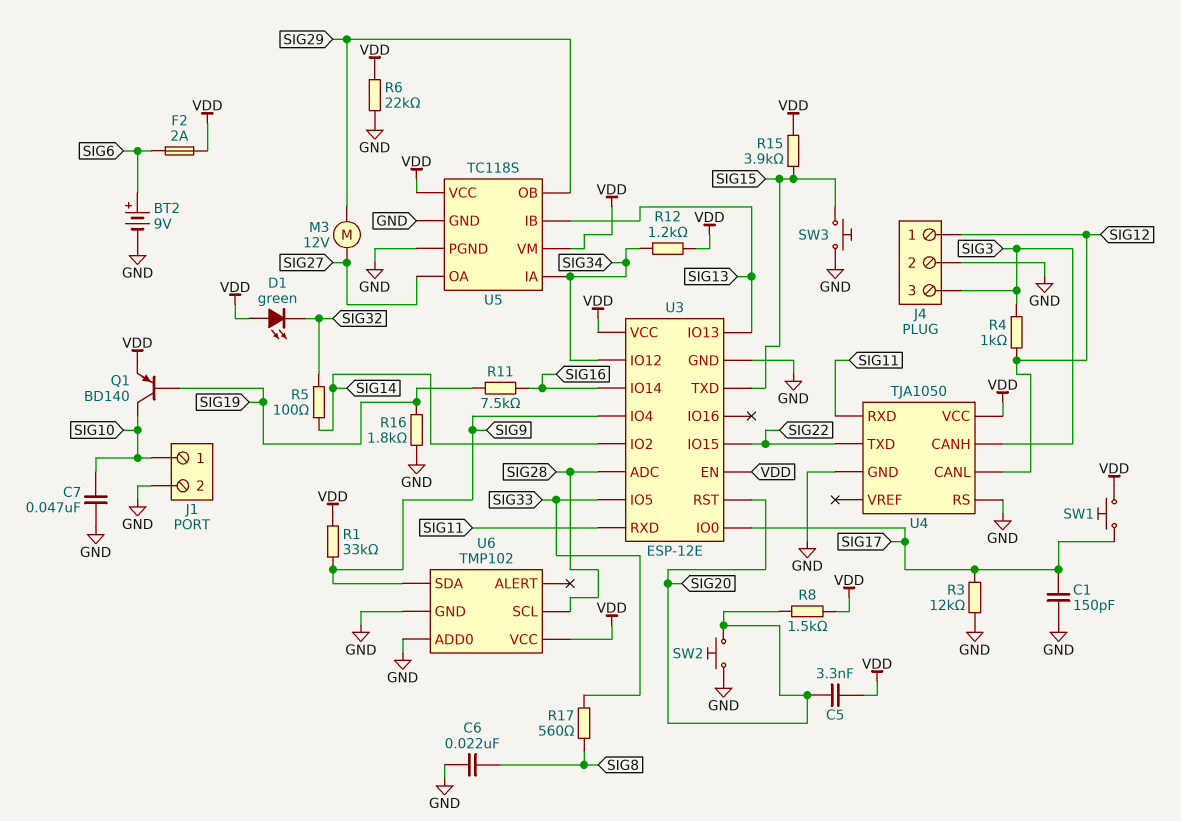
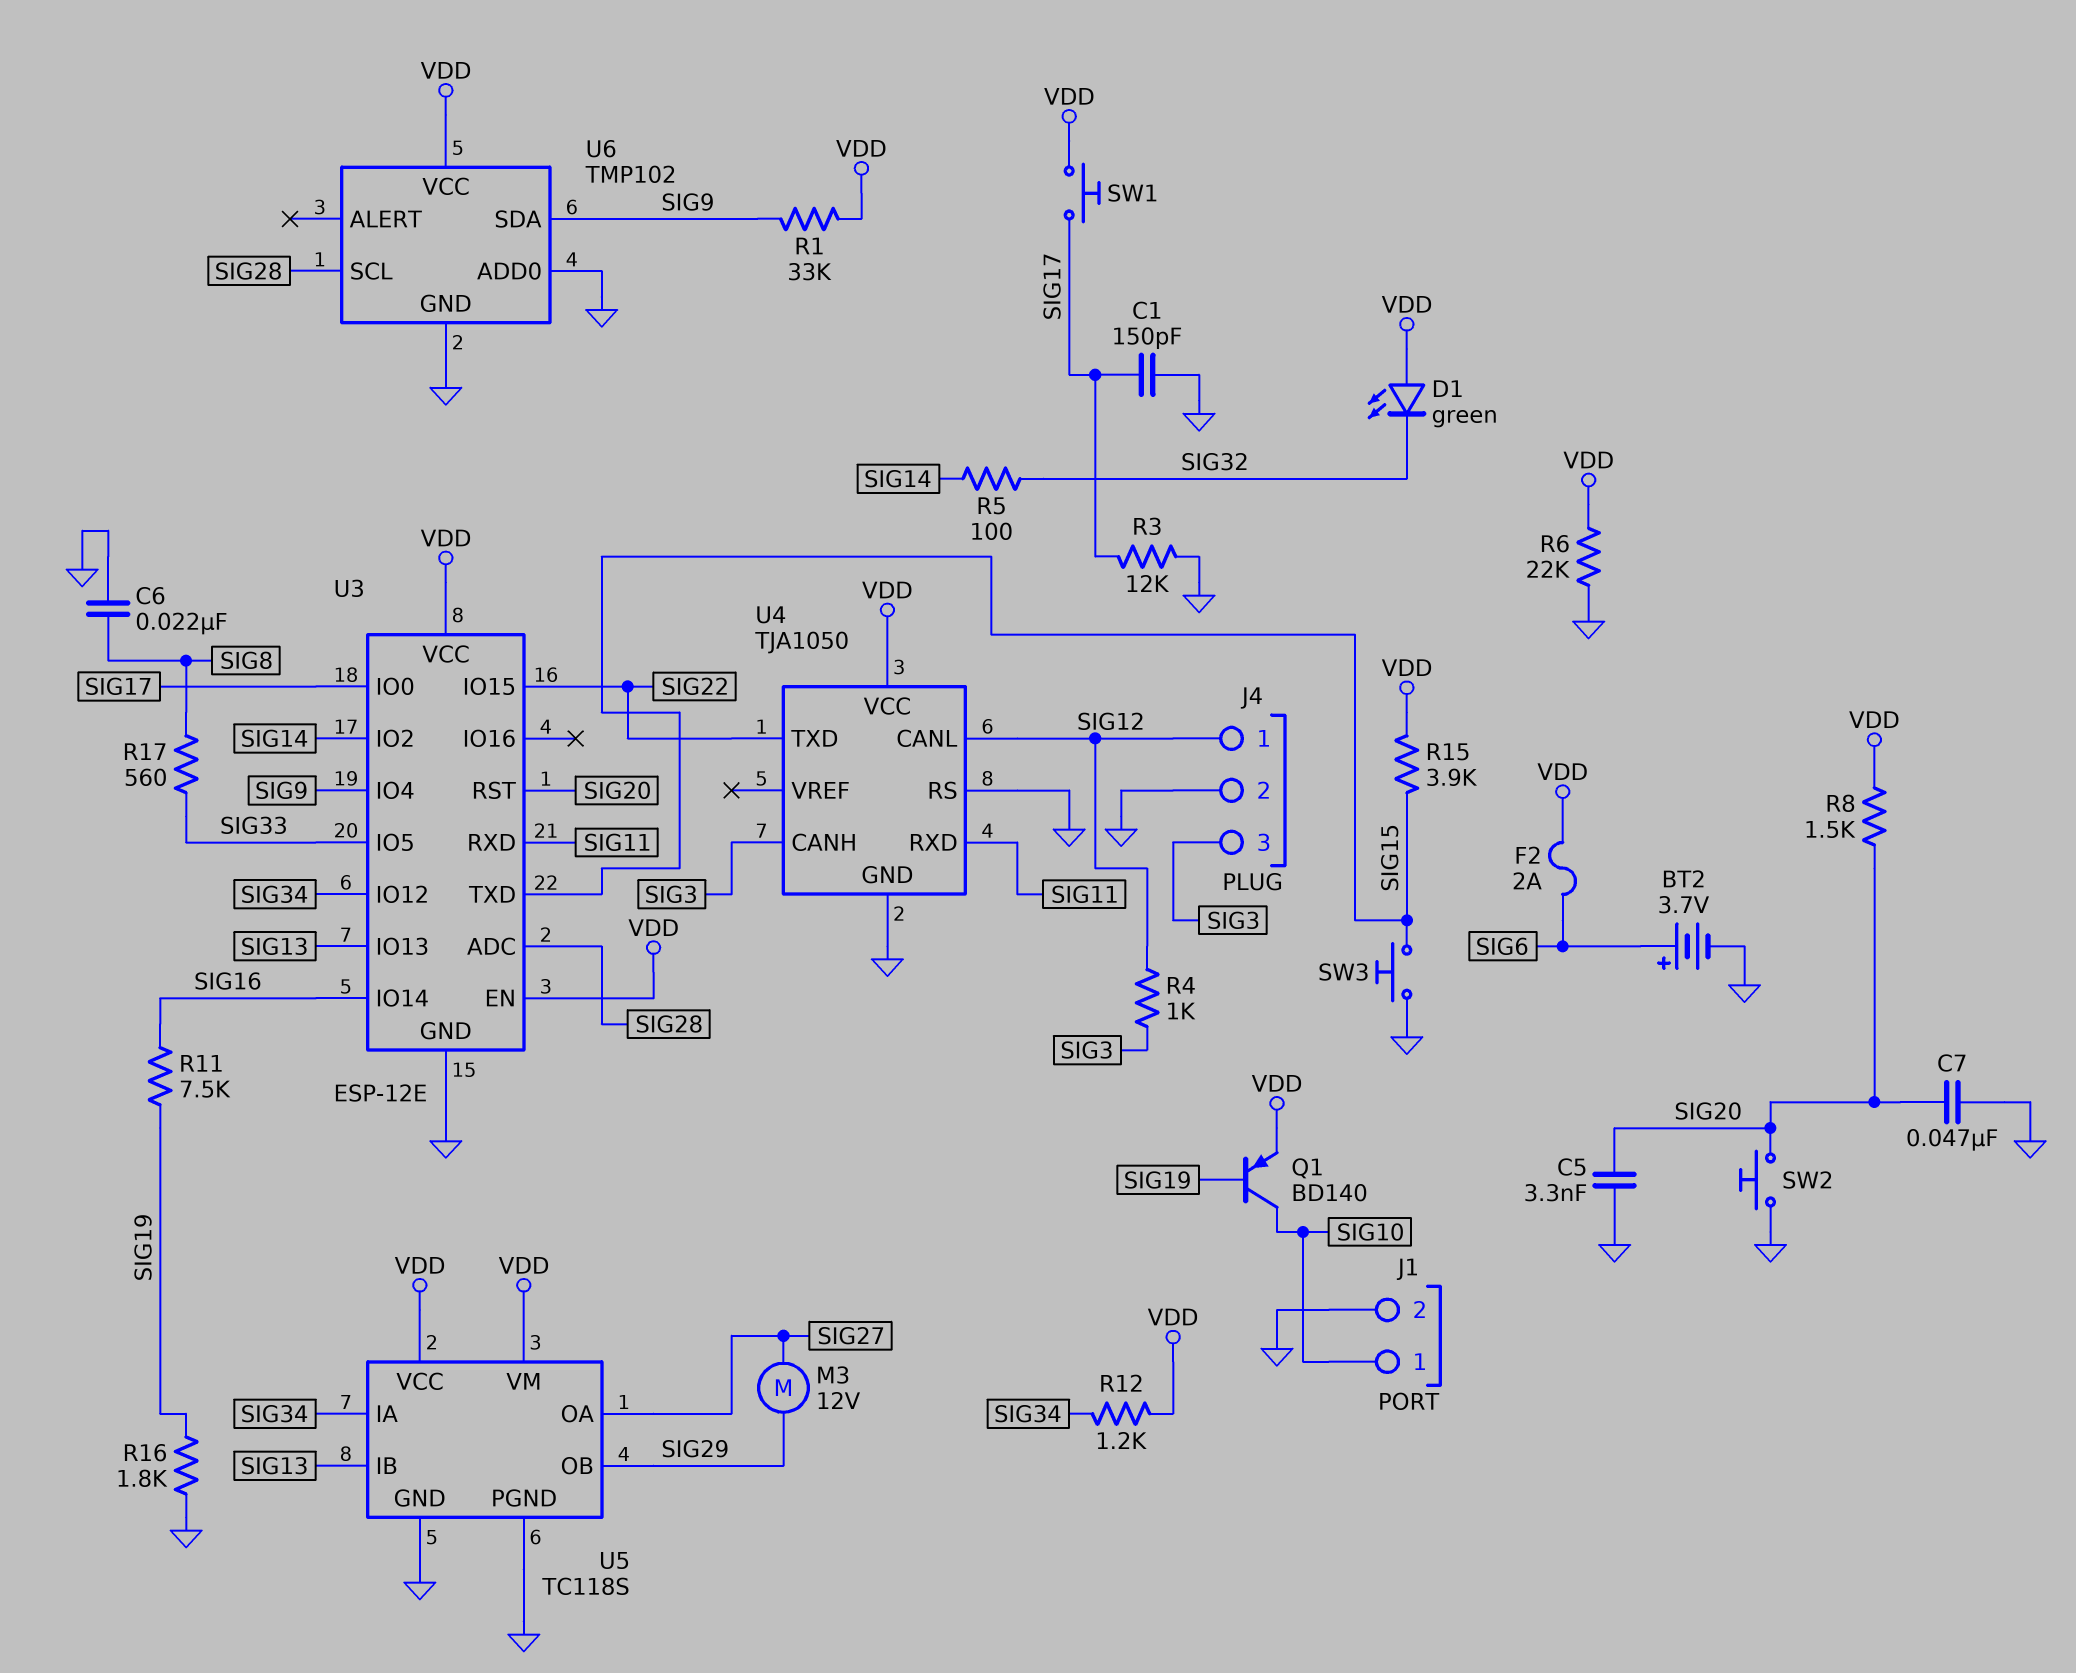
BT2: 9V (plus SIG6, minus GND) -> 3.7V (plus SIG6, minus GND)
C5: 3.3nF (SIG20, VDD) -> 3.3nF (GND, SIG20)
C7: 47nF (GND, SIG10) -> 47nF (GND, SIG20)

